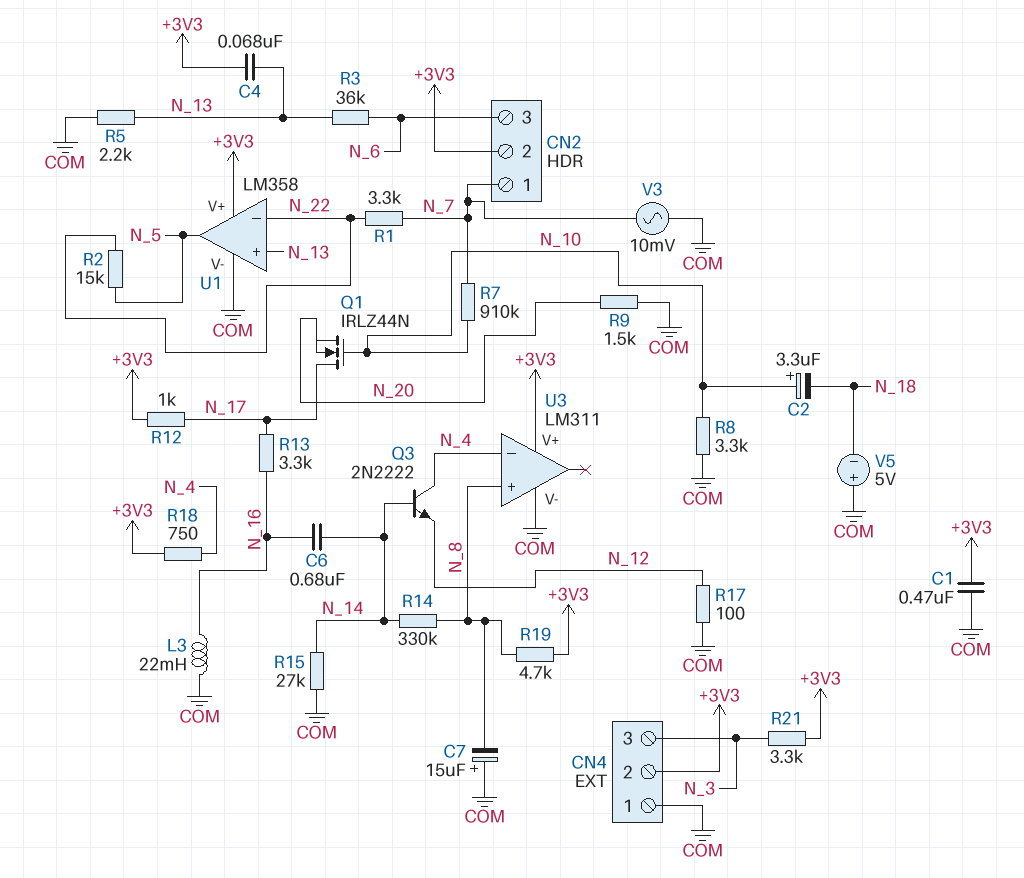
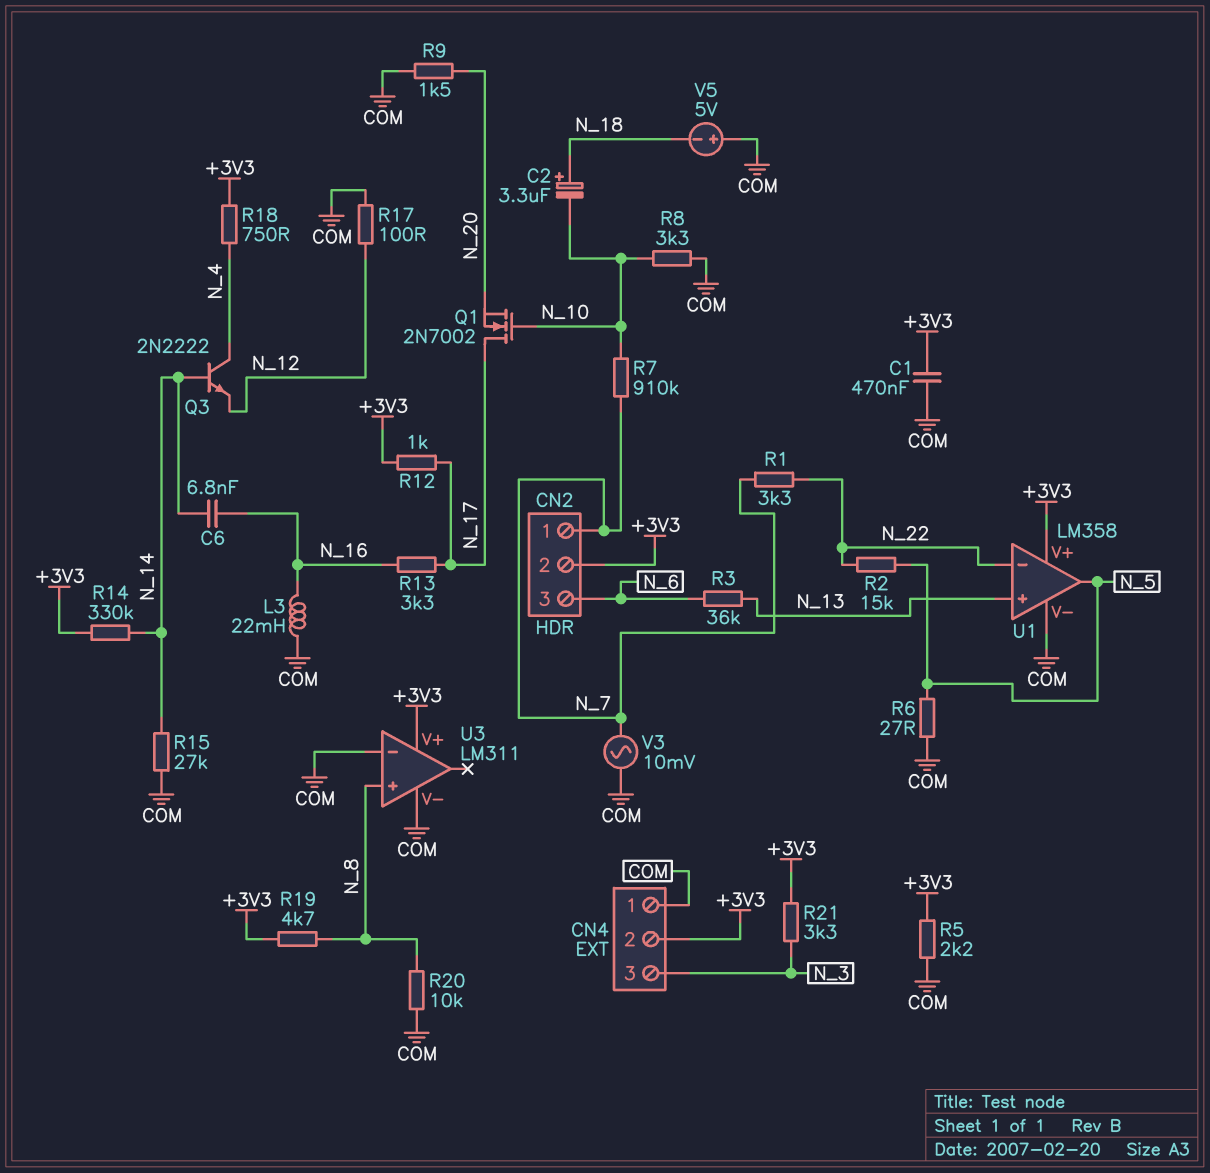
C2: 3.3uF (plus N_10, minus N_18) -> 3.3uF (plus N_18, minus N_10)
C4: 68nF (+3V3, N_13) -> none
C6: 680nF (N_14, N_16) -> 6.8nF (N_14, N_16)
C7: 15uF (plus COM, minus N_8) -> none
Q1: NMOS IRLZ44N (G N_10, D N_17, S N_20) -> NMOS 2N7002 (G N_10, D N_17, S N_20)
R5: 2.2k (COM, N_13) -> 2.2k (+3V3, COM)
R6: none -> 27 (COM, N_5)
R14: 330k (N_8, N_14) -> 330k (+3V3, N_14)
R20: none -> 10k (COM, N_8)
U3 pin in-: N_4 -> COM

